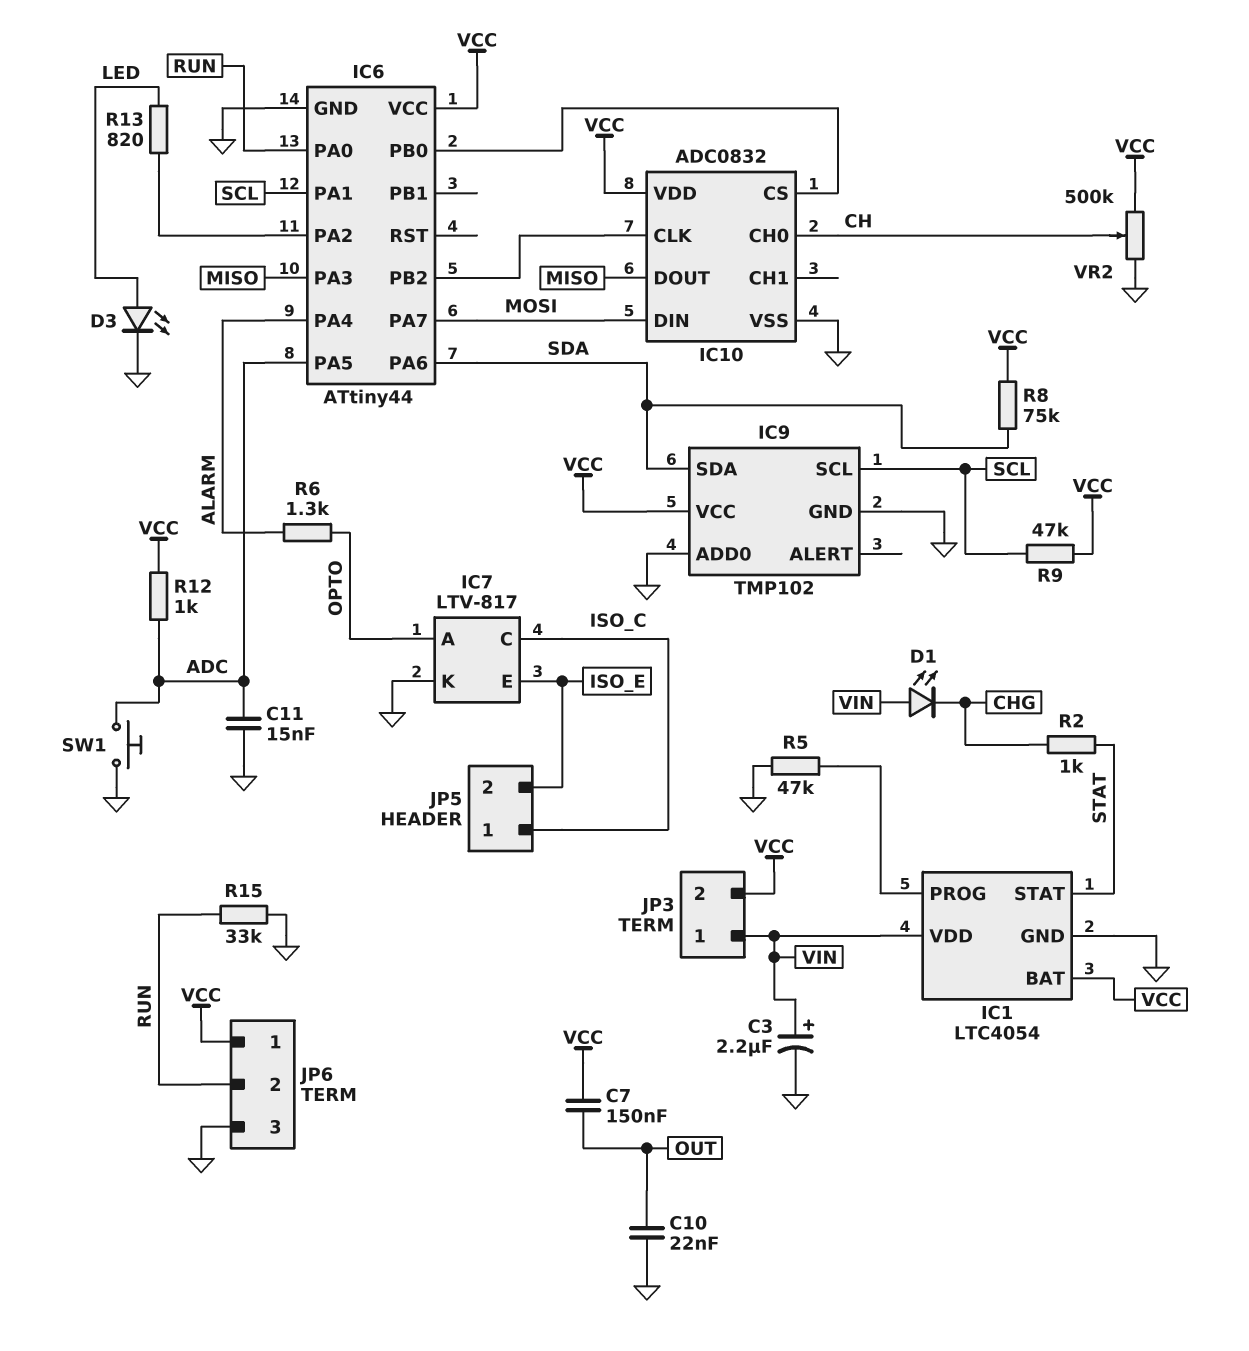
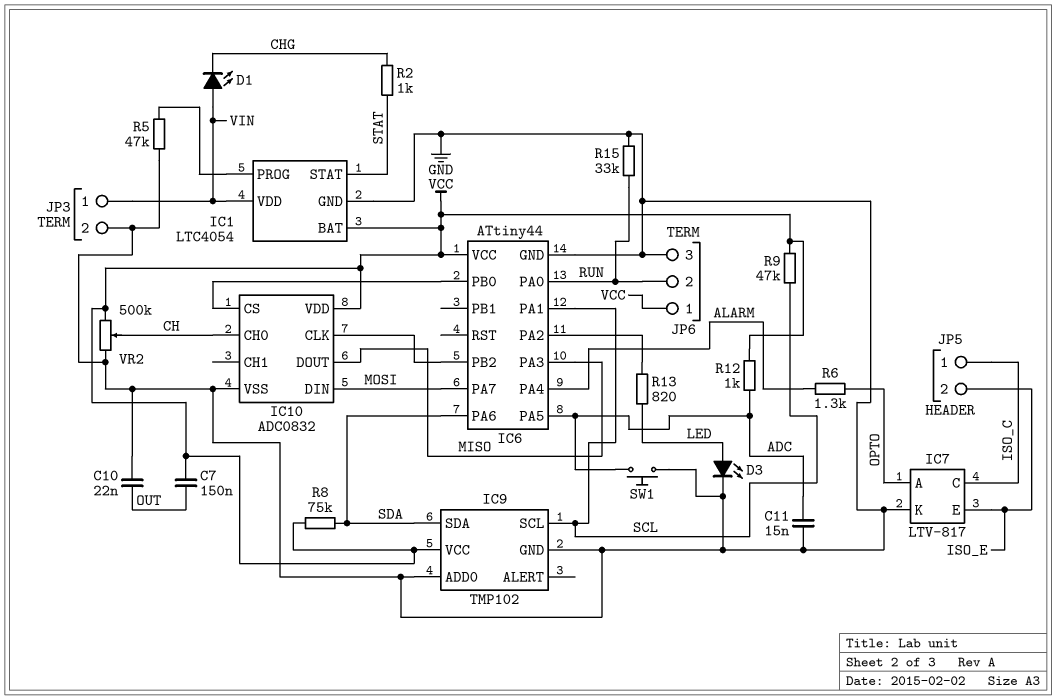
C3: 2.2uF (plus VIN, minus GND) -> none
JP3 pin 2: VCC -> GND

